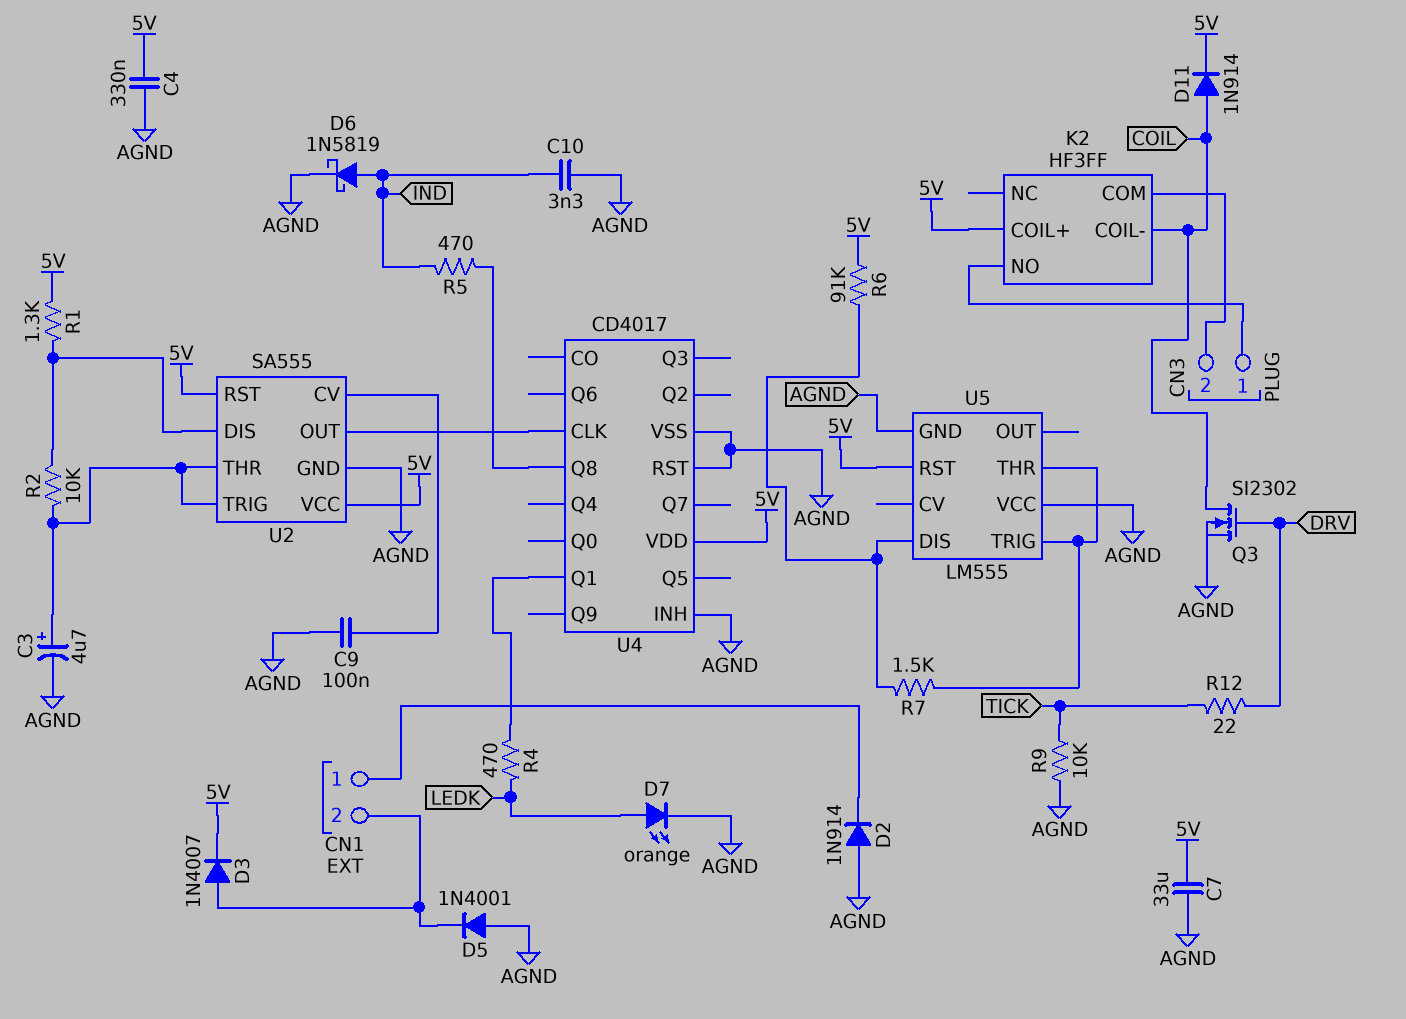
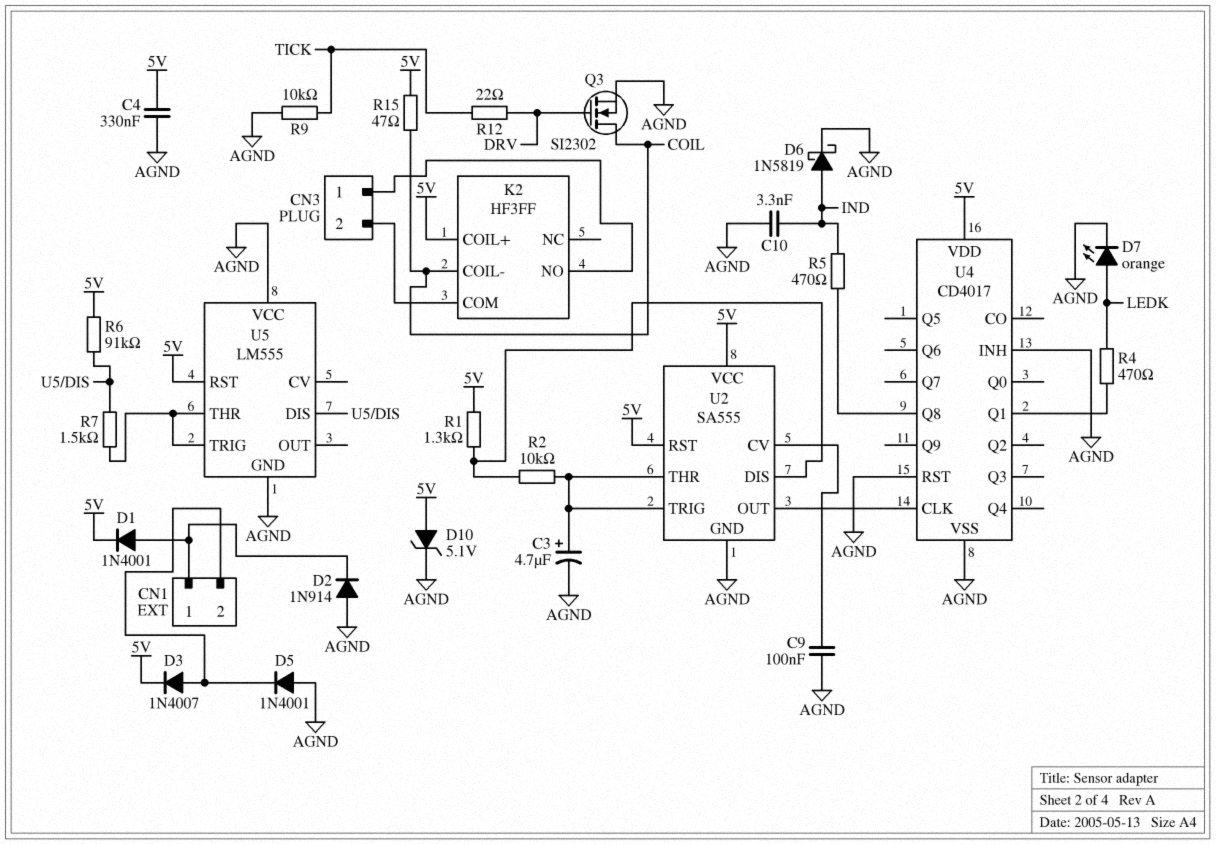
C7: 33uF (5V, AGND) -> none
D1: none -> diode 1N4001 (A CN1/1, K 5V)
D10: none -> zener 5.1V (A 5V, K AGND)
D11: diode 1N914 (A COIL, K 5V) -> none
R15: none -> 47 (5V, COIL)

